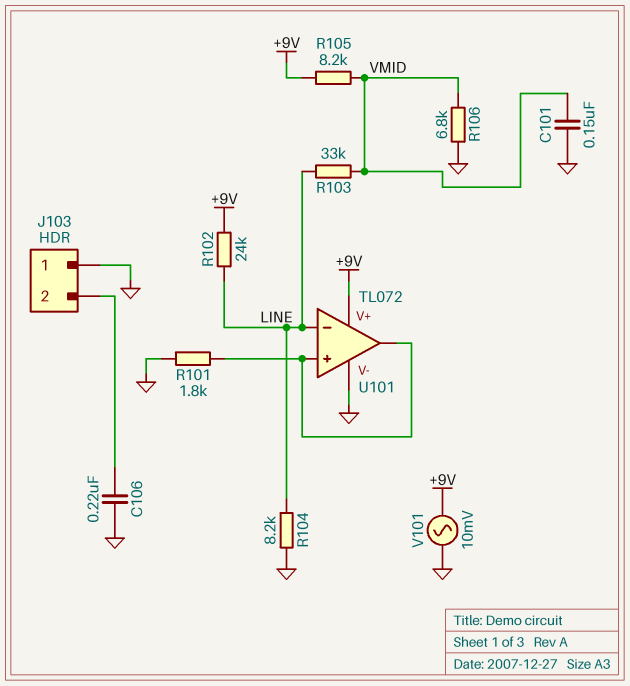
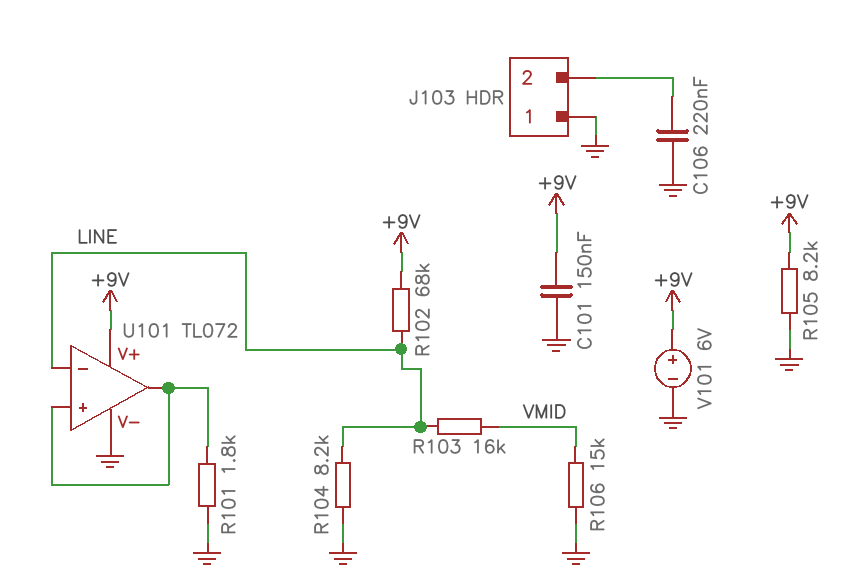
C101: 150nF (GND, VMID) -> 150nF (+9V, GND)
R102: 24k (+9V, LINE) -> 68k (+9V, LINE)
R103: 33k (LINE, VMID) -> 16k (LINE, VMID)
R105: 8.2k (+9V, VMID) -> 8.2k (+9V, GND)
R106: 6.8k (GND, VMID) -> 15k (GND, VMID)
V101: AC 10mV (+9V, GND) -> 6V (plus +9V, minus GND)

